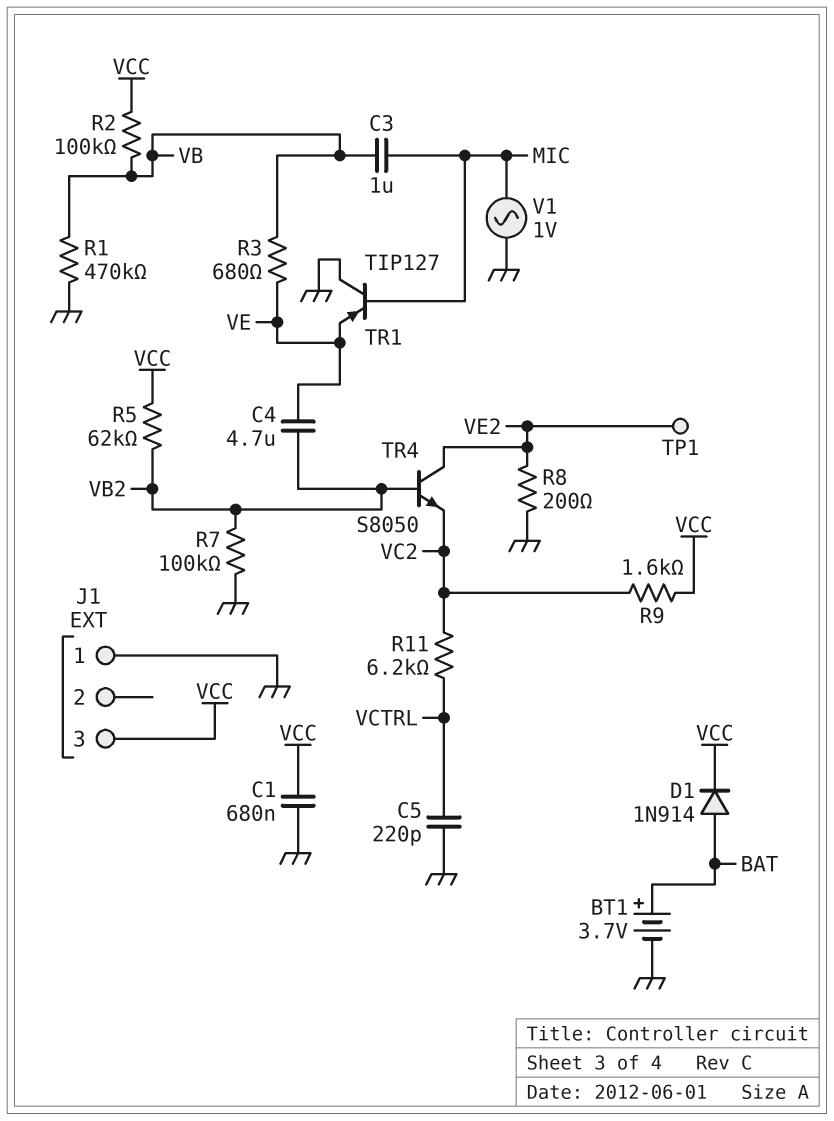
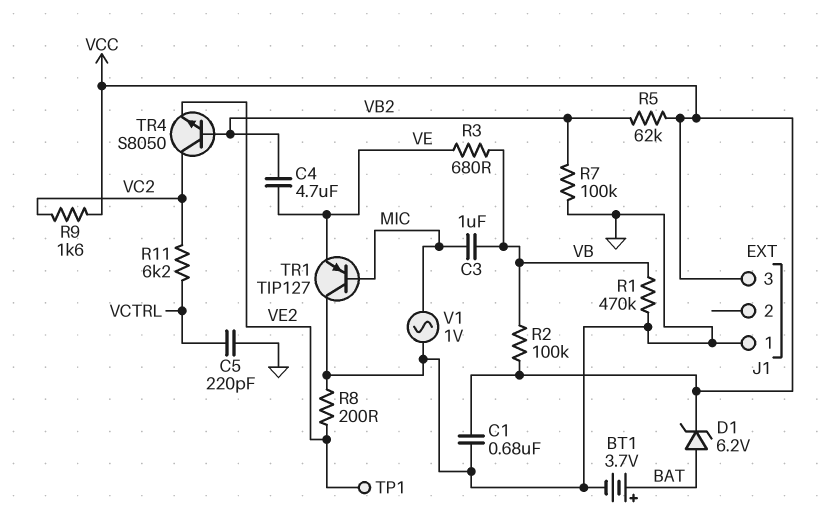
D1: diode 1N914 (A BAT, K VCC) -> zener 6.2V (A BAT, K VCC)
TR4: NPN S8050 (B VB2, C VE2, E VC2) -> NPN S8050 (B VB2, C VC2, E VE2)

